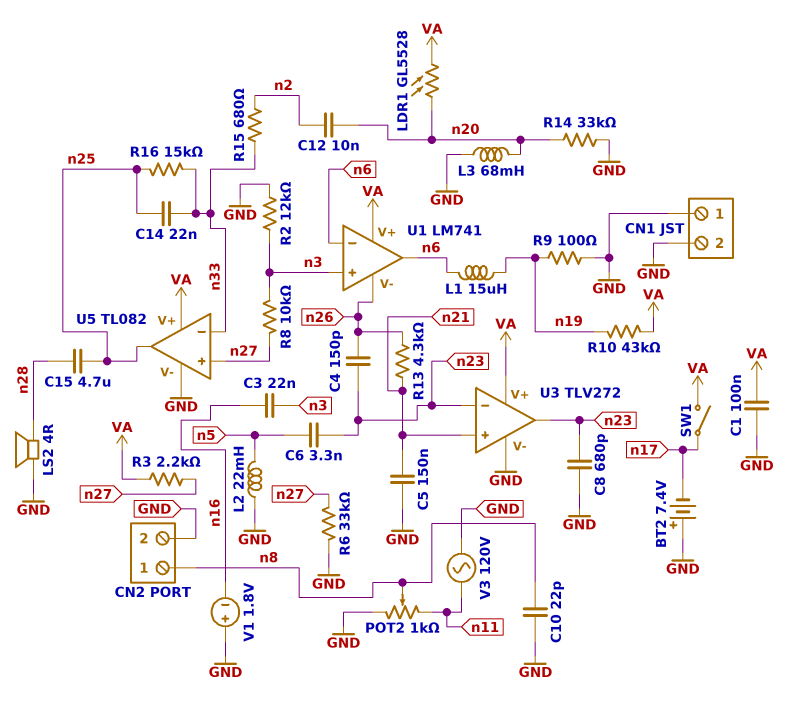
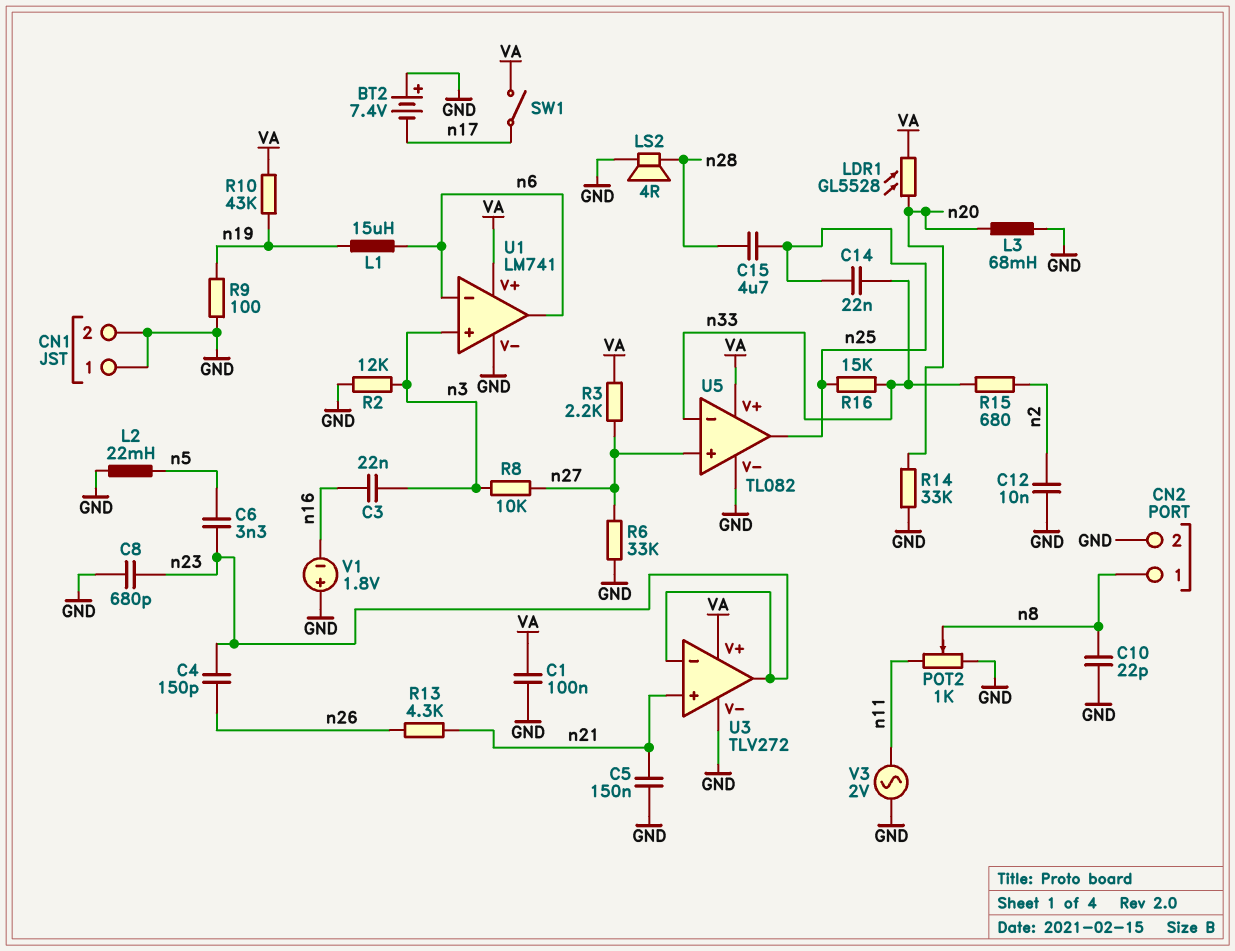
C12: 10nF (n2, n20) -> 10nF (GND, n2)
U1 pin V-: n26 -> GND
V3: AC 120V (GND, n11) -> AC 2V (GND, n11)

